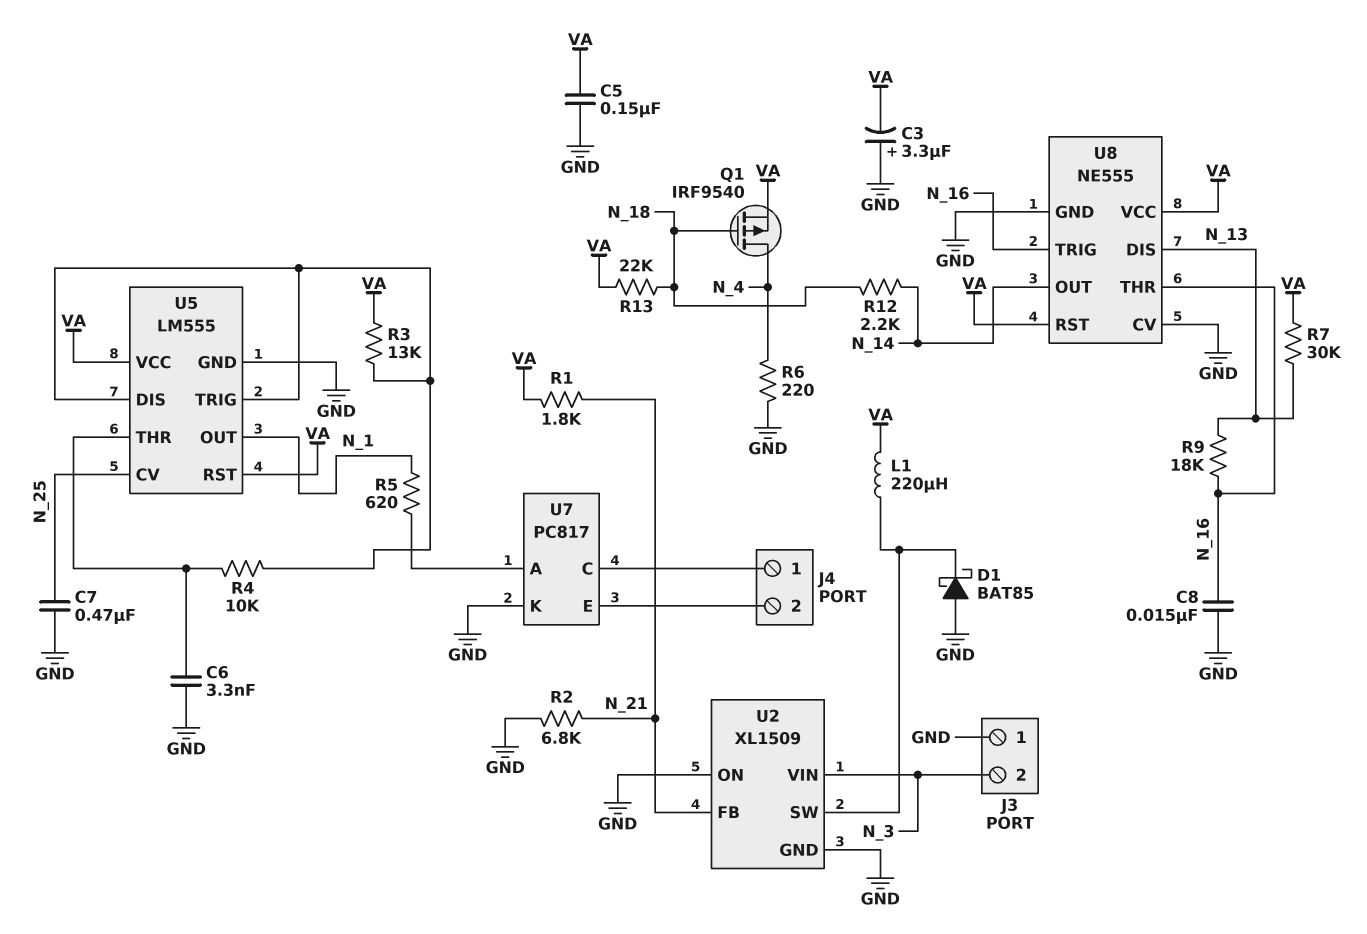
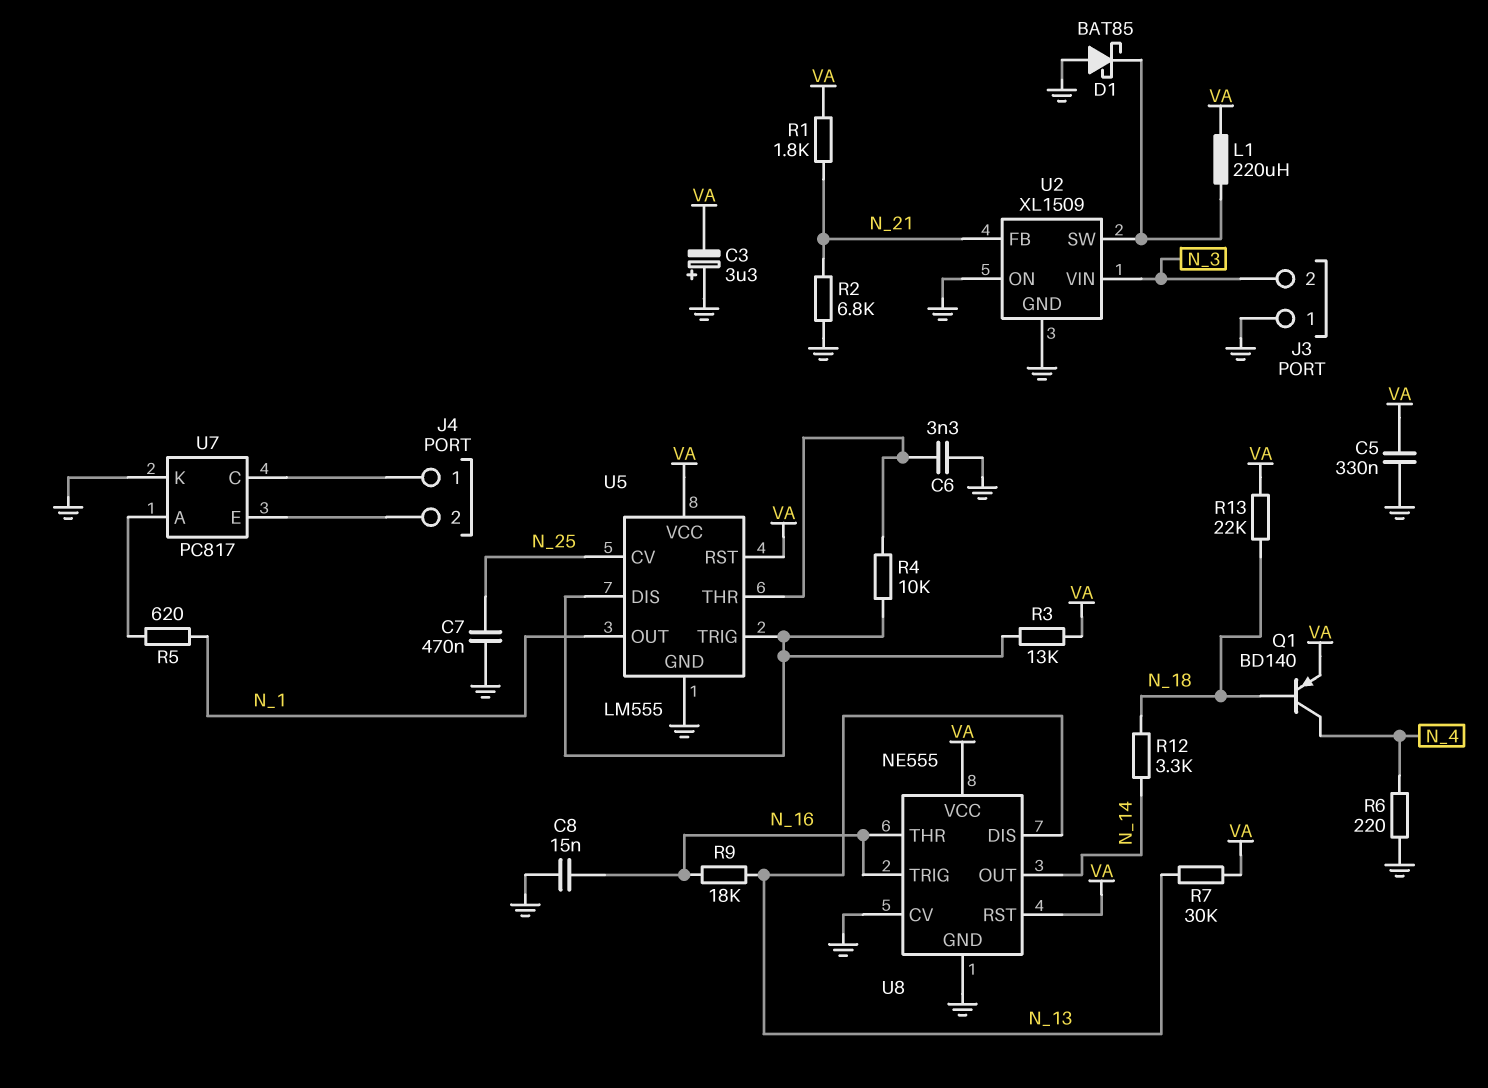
C5: 150nF (GND, VA) -> 330nF (GND, VA)
Q1: PMOS IRF9540 (G N_18, D N_4, S VA) -> PNP BD140 (B N_18, C N_4, E VA)
R12: 2.2k (N_14, N_18) -> 3.3k (N_14, N_18)

